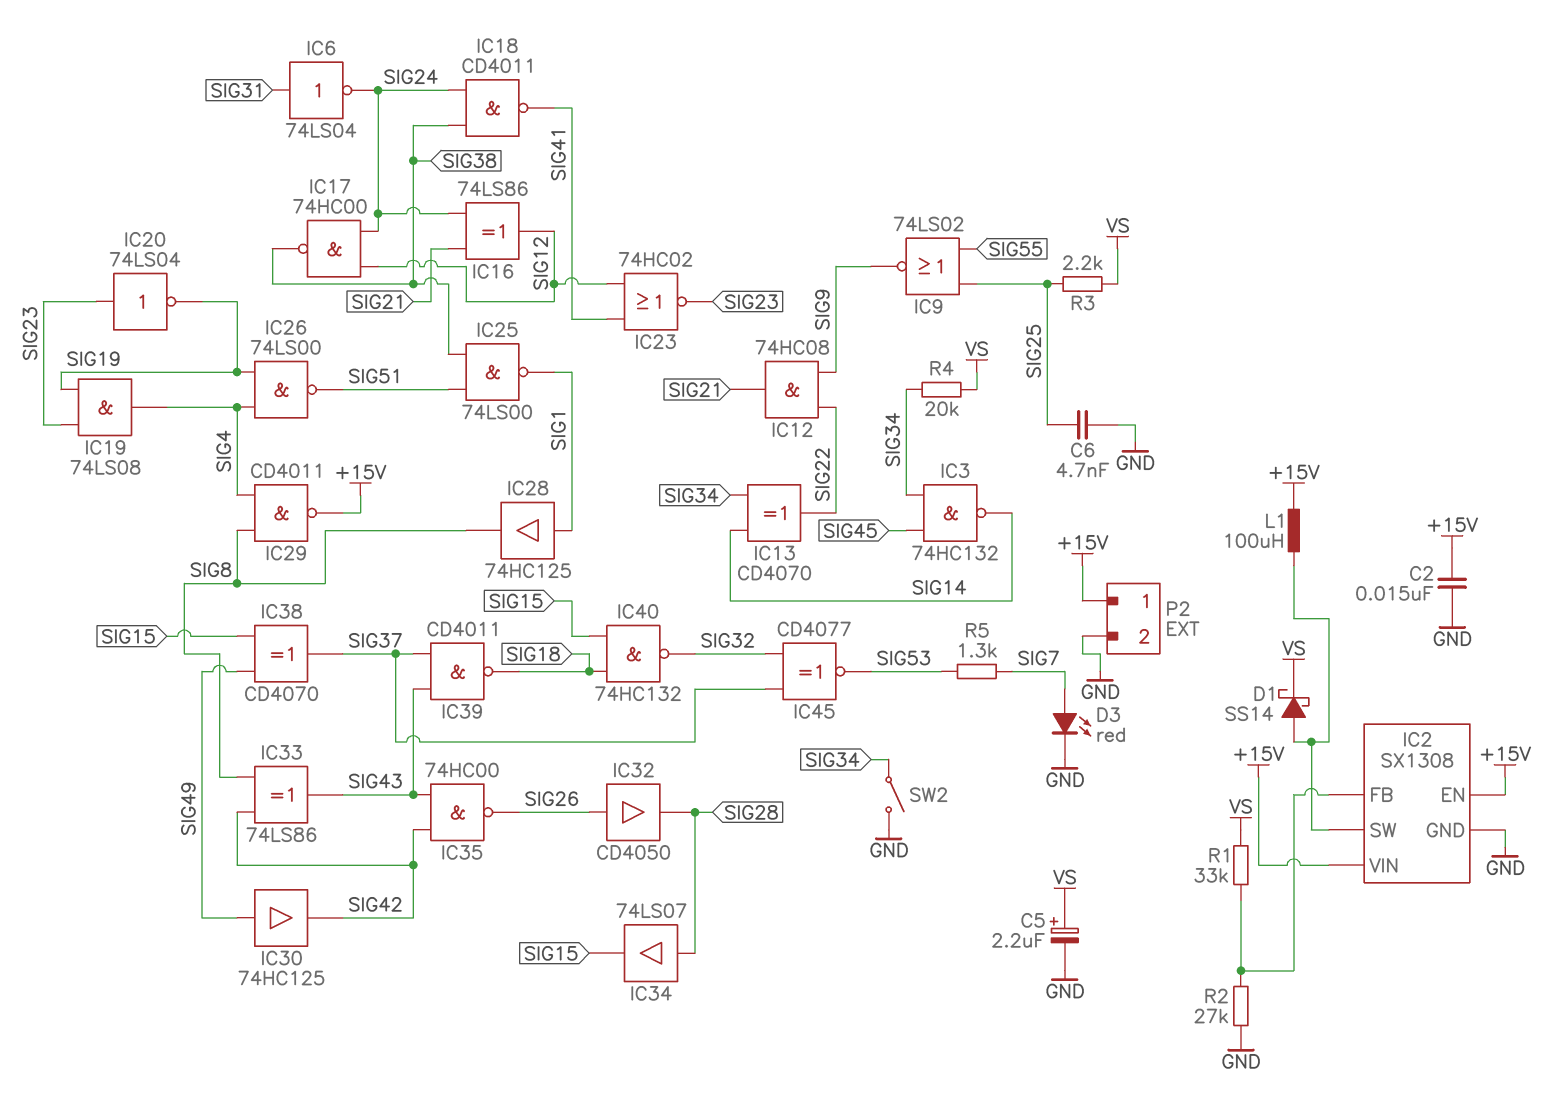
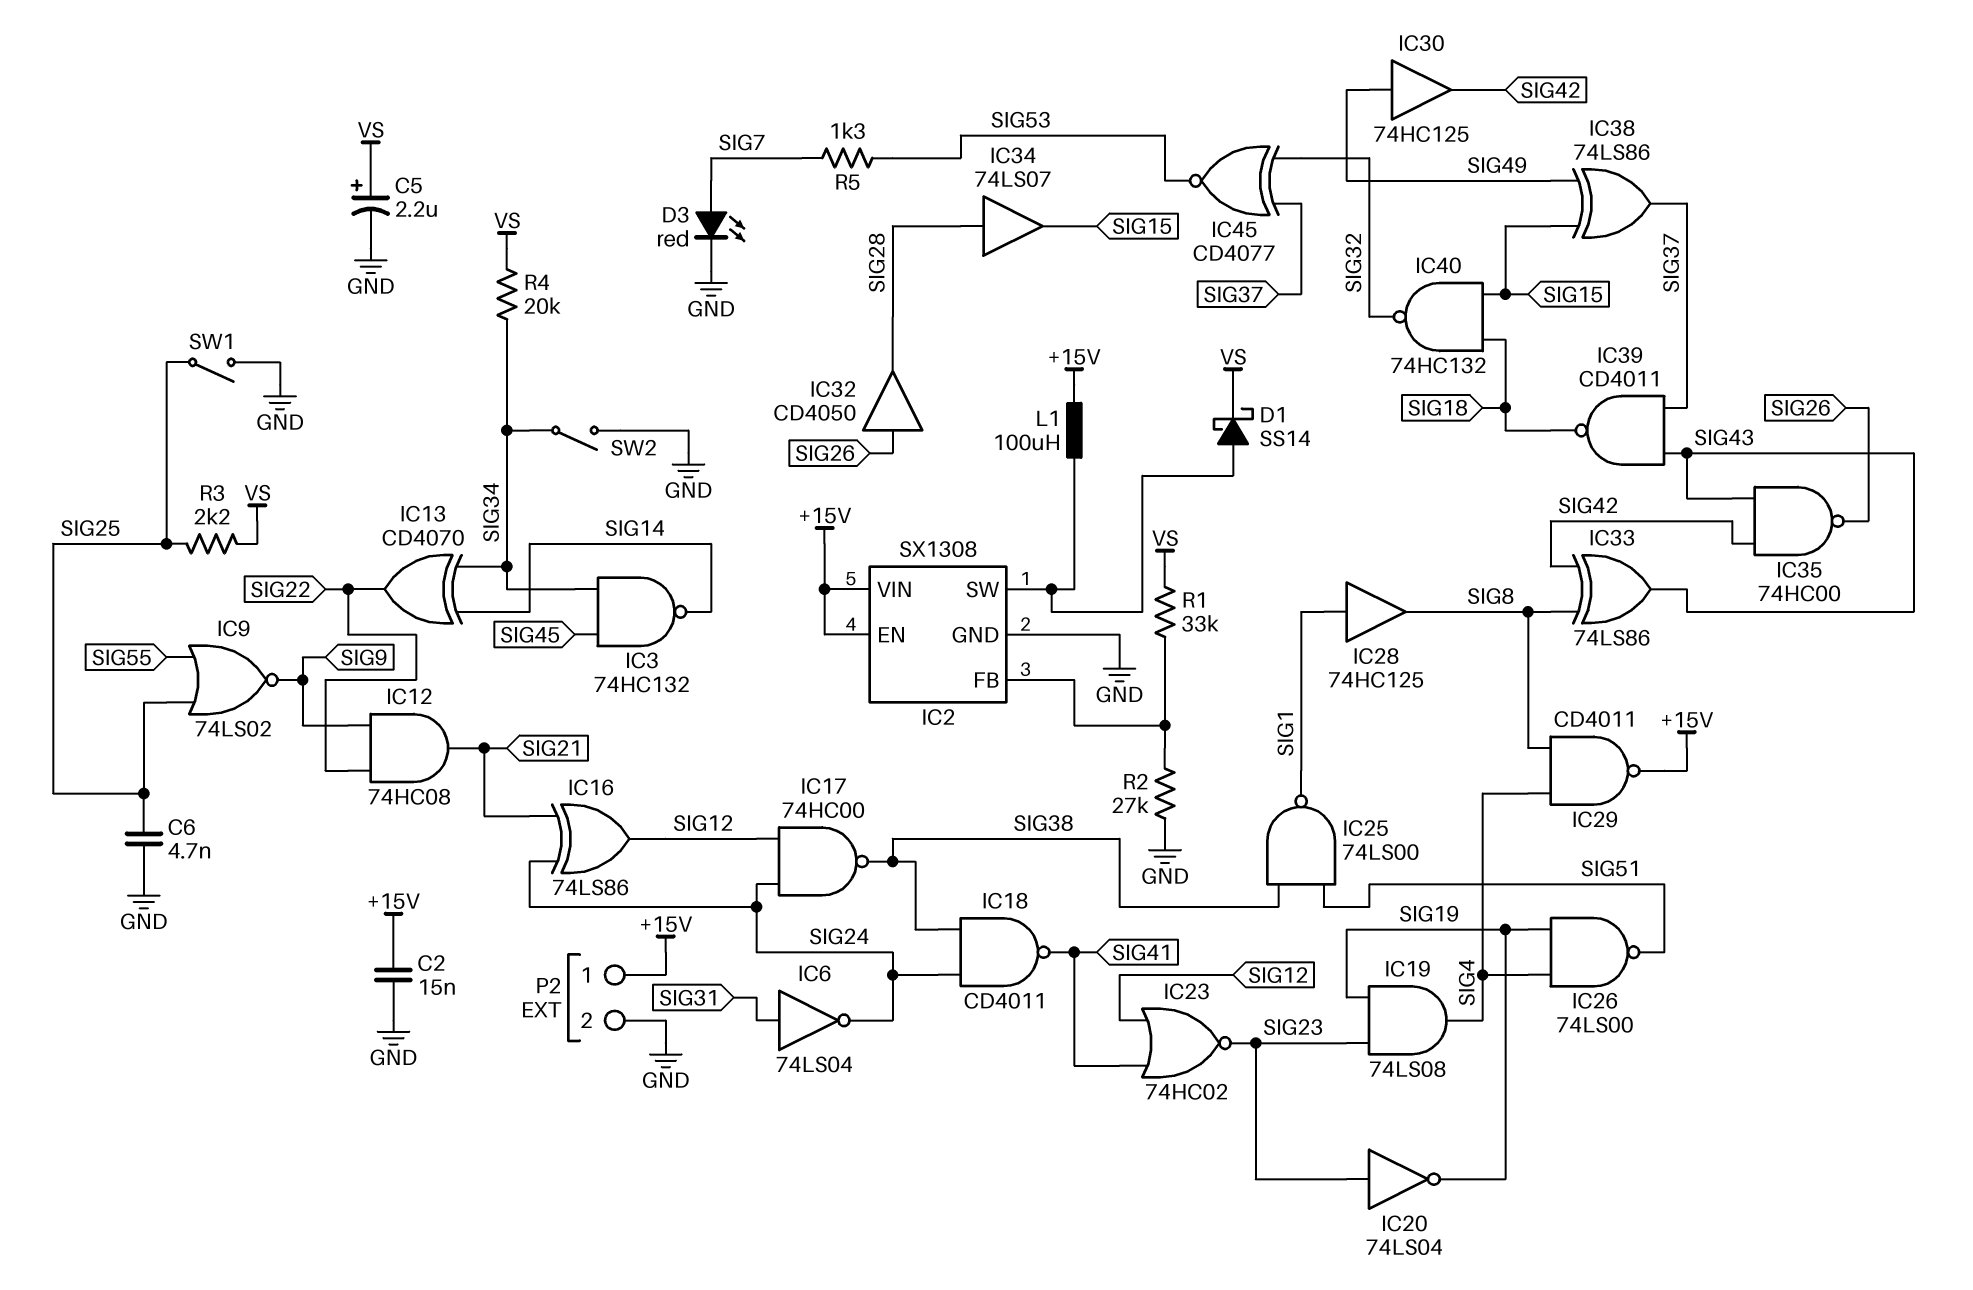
IC38: XOR CD4070 (in SIG15, in SIG49, out SIG37) -> XOR 74LS86 (in SIG15, in SIG49, out SIG37)
SW1: none -> switch (GND, SIG25)

